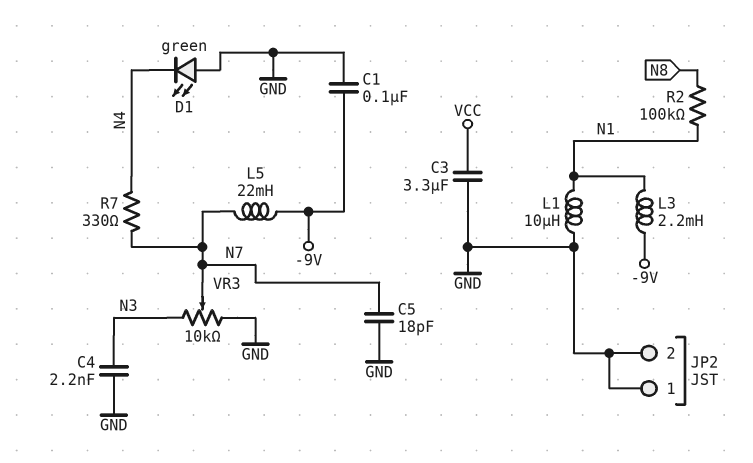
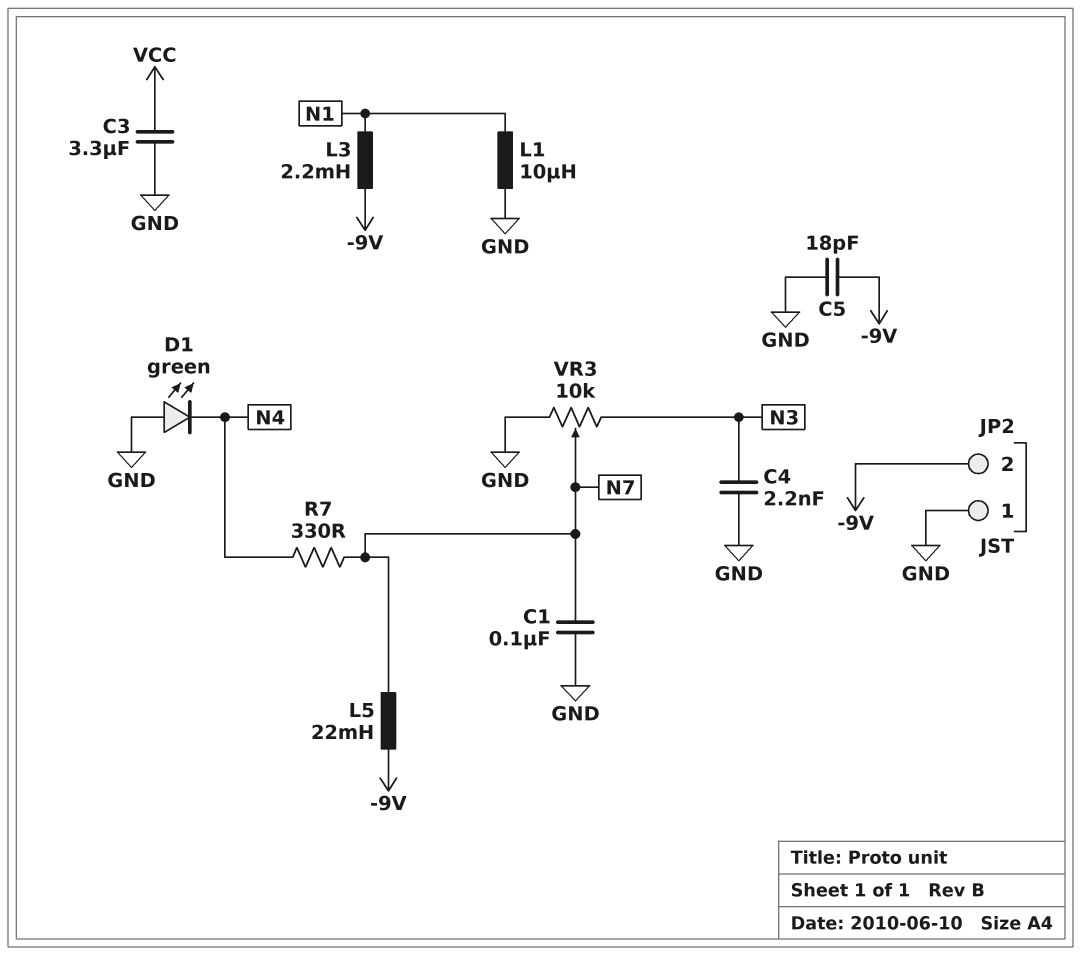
C1: 100nF (-9V, GND) -> 100nF (GND, N7)
C5: 18pF (GND, N7) -> 18pF (-9V, GND)
JP2 pin 2: GND -> -9V
R2: 100k (N1, N8) -> none

